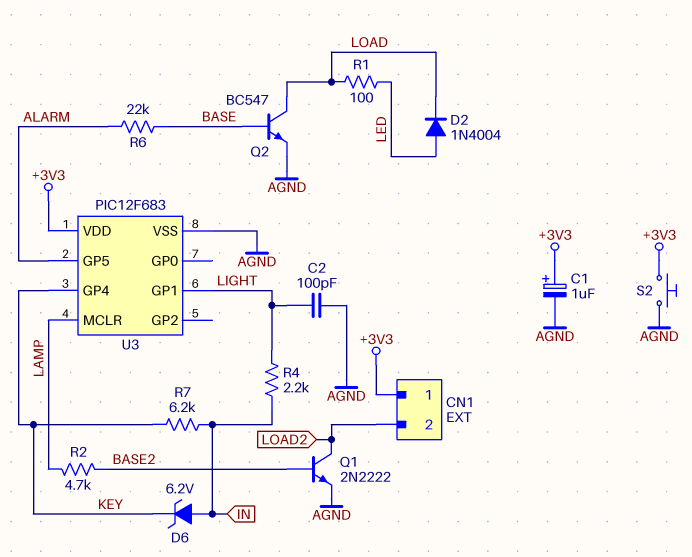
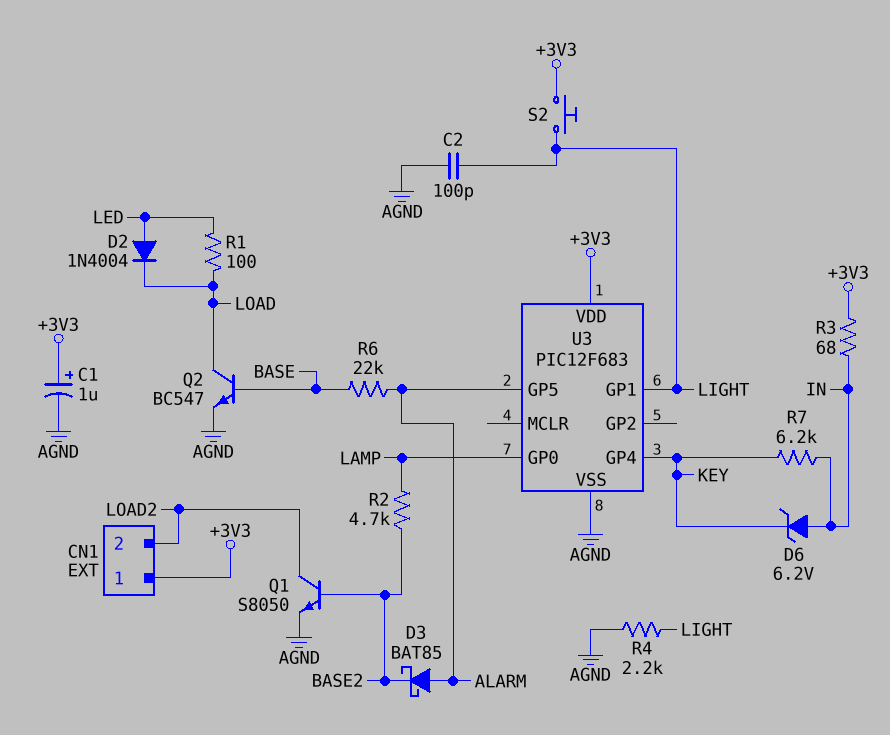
D3: none -> schottky BAT85 (A ALARM, K BASE2)
Q1: NPN 2N2222 (B BASE2, C LOAD2, E AGND) -> NPN S8050 (B BASE2, C LOAD2, E AGND)
R3: none -> 68 (+3V3, IN)
R4: 2.2k (IN, LIGHT) -> 2.2k (AGND, LIGHT)
S2: button (+3V3, AGND) -> button (+3V3, LIGHT)
U3 pin GP0: none -> LAMP
U3 pin MCLR: LAMP -> none

